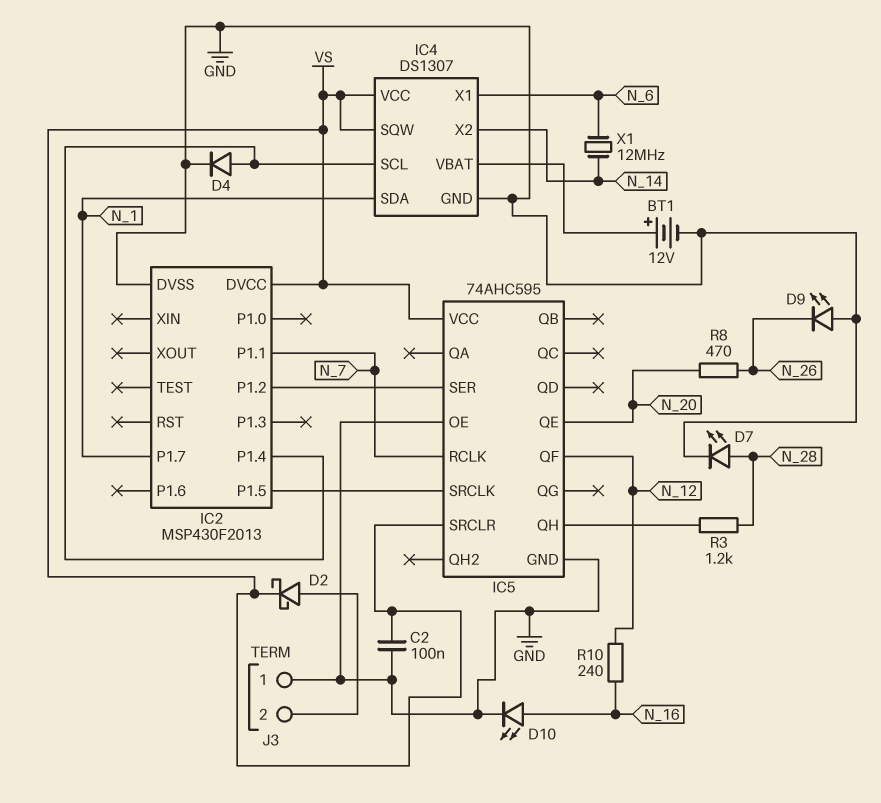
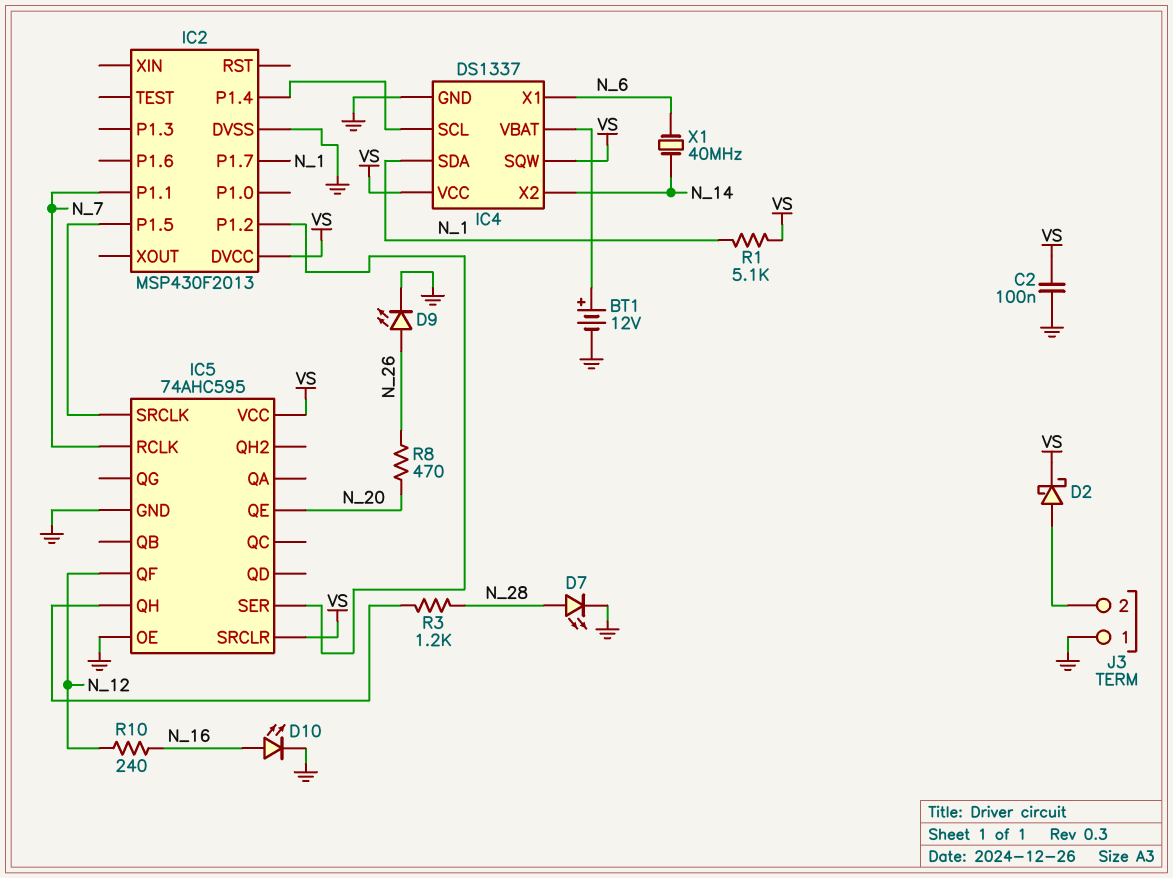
D4: diode (A IC2/P1.4, K GND) -> none
D9: LED (A GND, K N_26) -> LED (A N_26, K GND)
IC4: DS1307 -> DS1337
R1: none -> 5.1k (N_1, VS)
X1: 12MHz (N_6, N_14) -> 40MHz (N_6, N_14)

